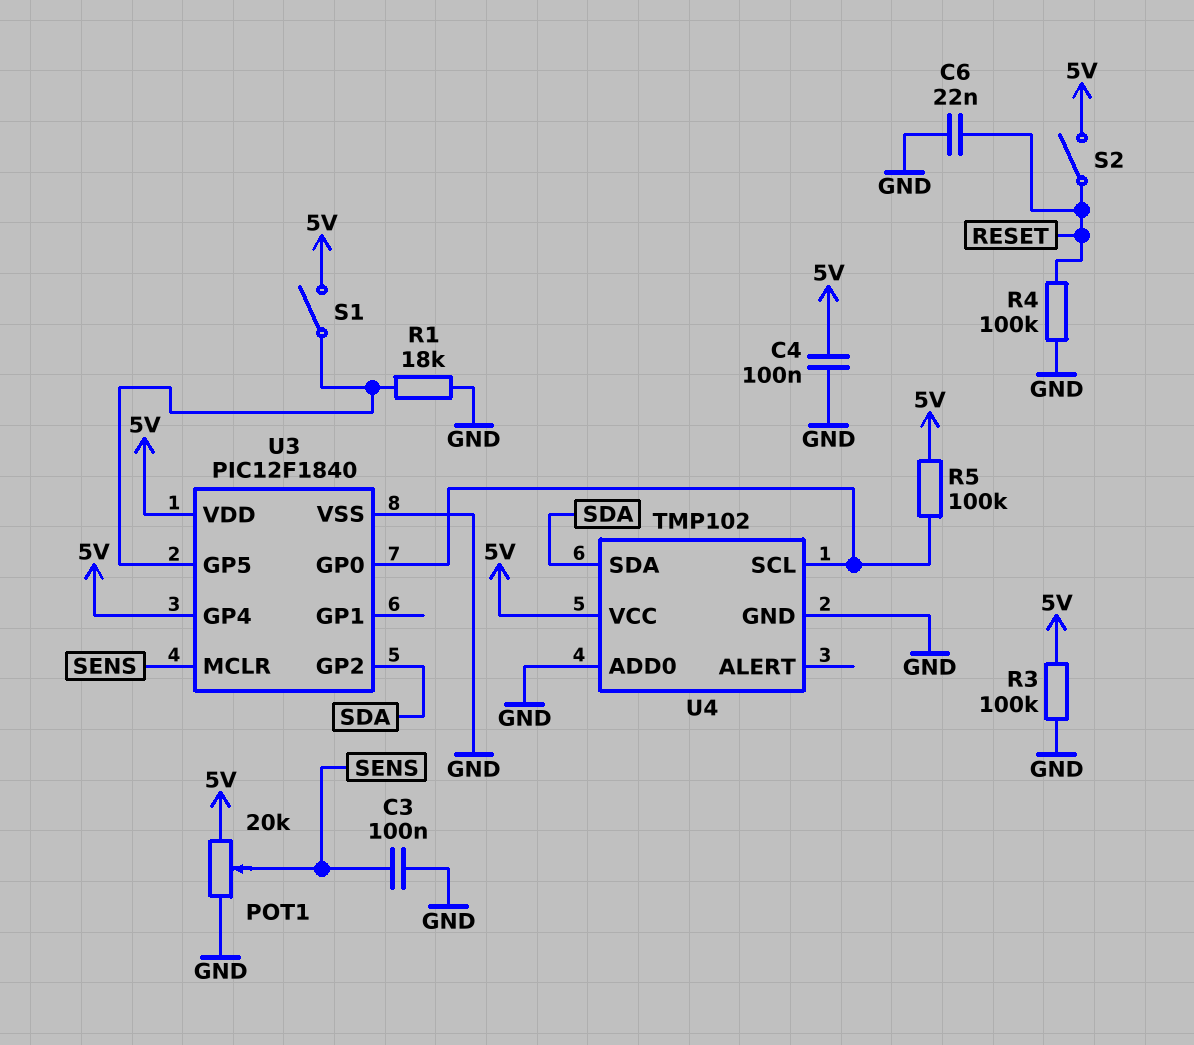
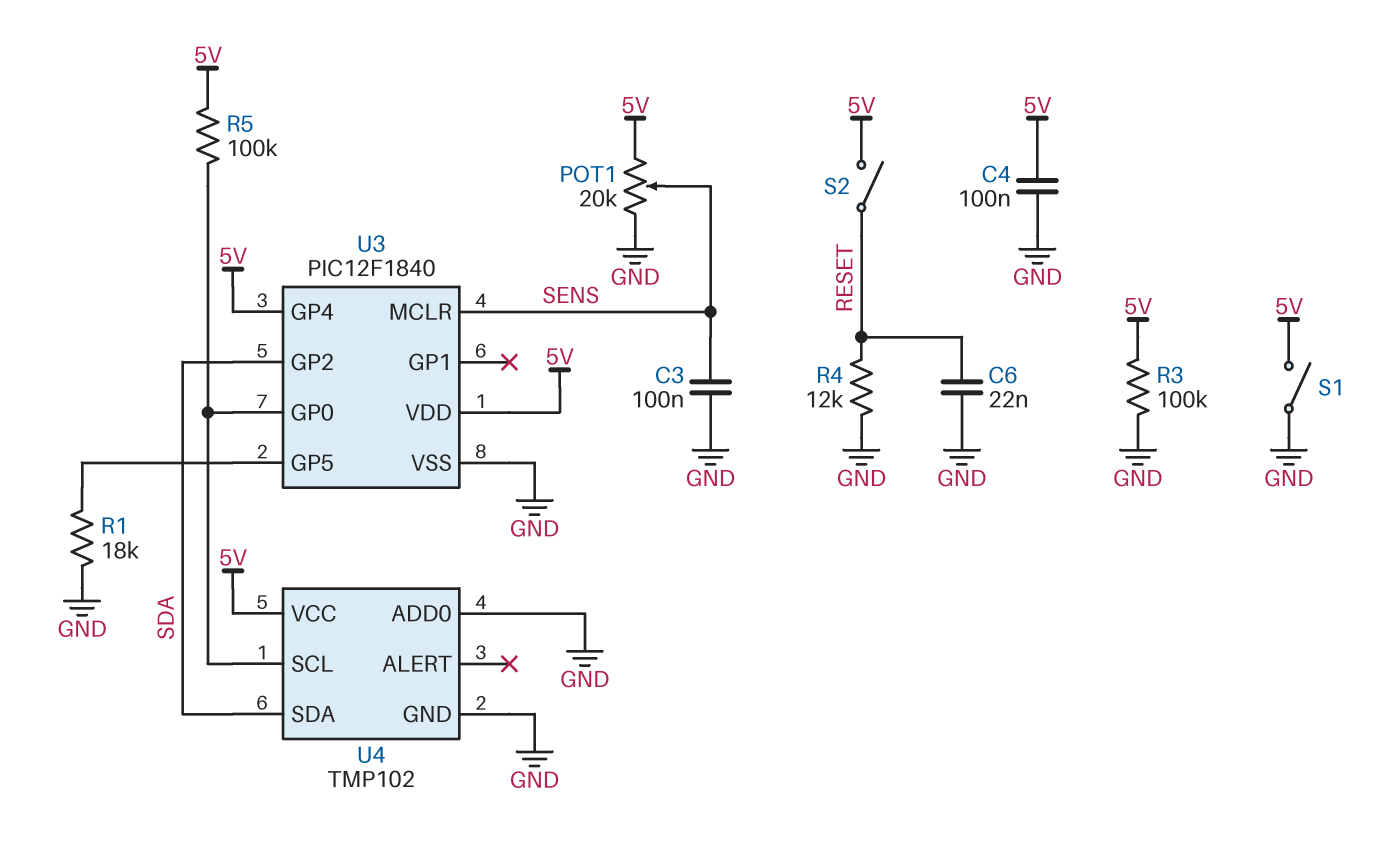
R4: 100k (GND, RESET) -> 12k (GND, RESET)
S1: switch (5V, U3/GP5) -> switch (5V, GND)

